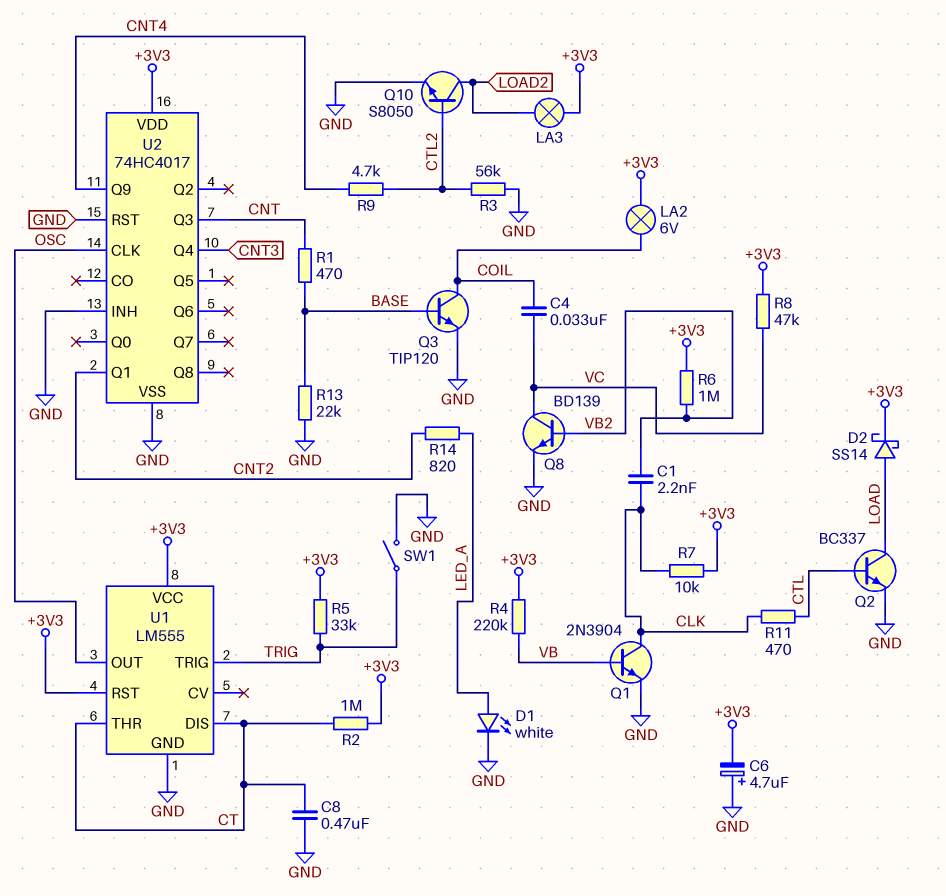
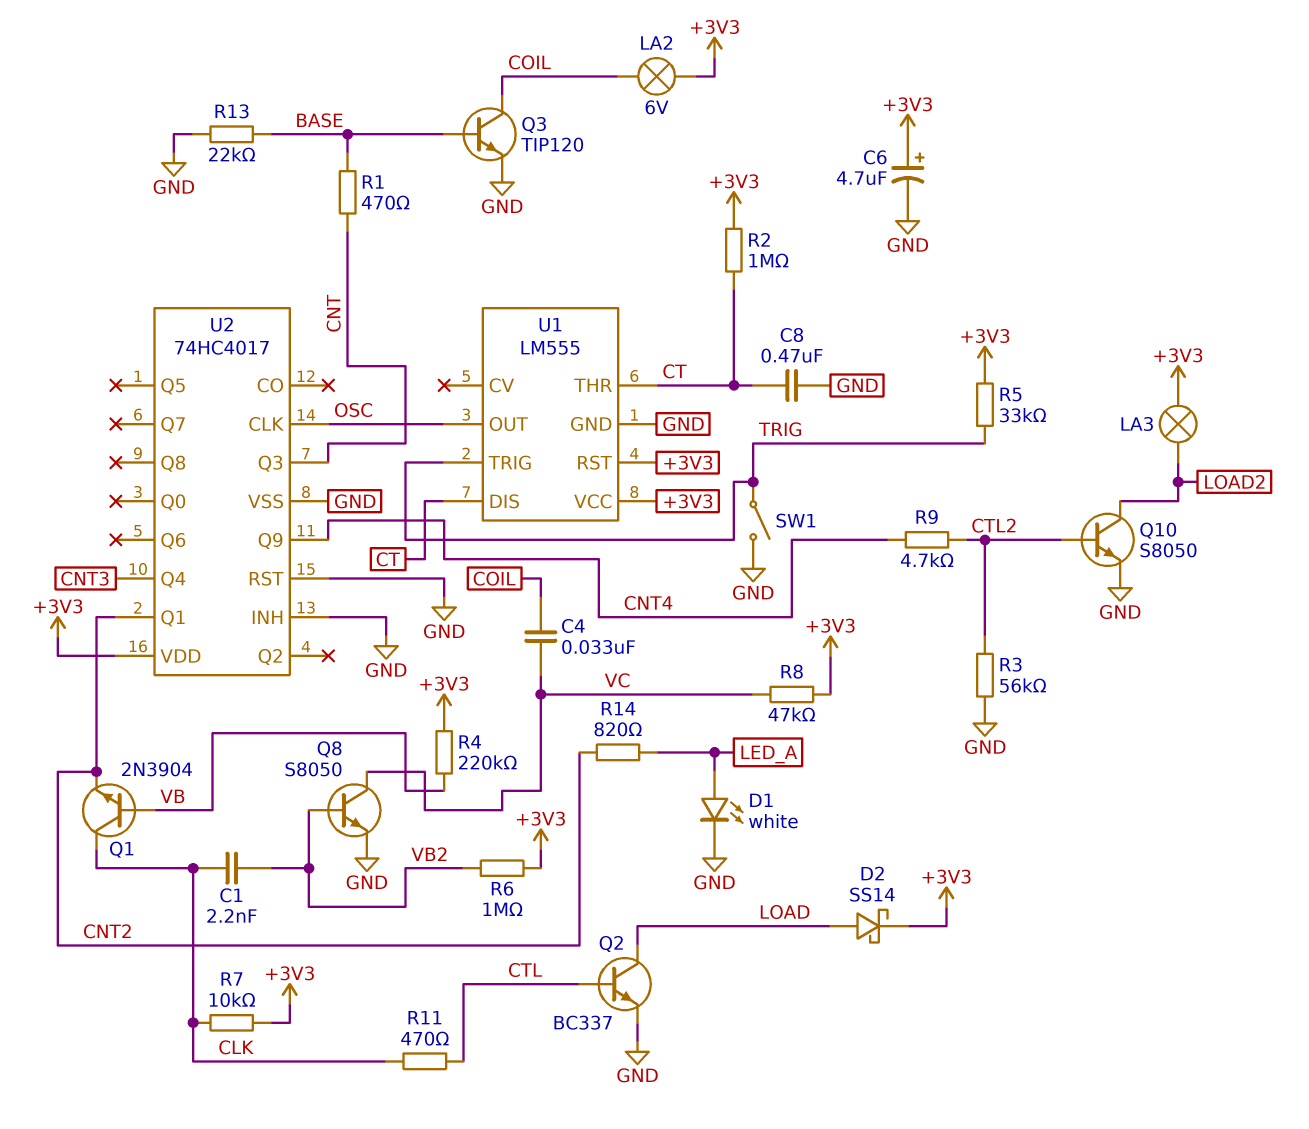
C6: 4.7uF (plus GND, minus +3V3) -> 4.7uF (plus +3V3, minus GND)
Q1: NPN 2N3904 (B VB, C CLK, E GND) -> NPN 2N3904 (B VB, C CLK, E CNT2)
Q8: NPN BD139 (B VB2, C VC, E GND) -> NPN S8050 (B VB2, C VC, E GND)

